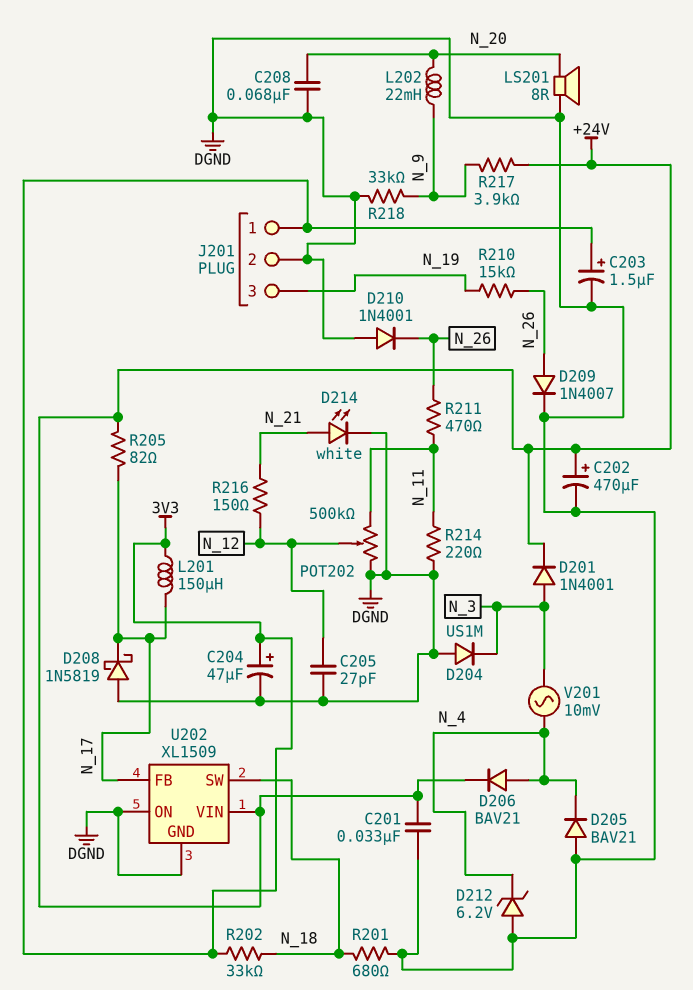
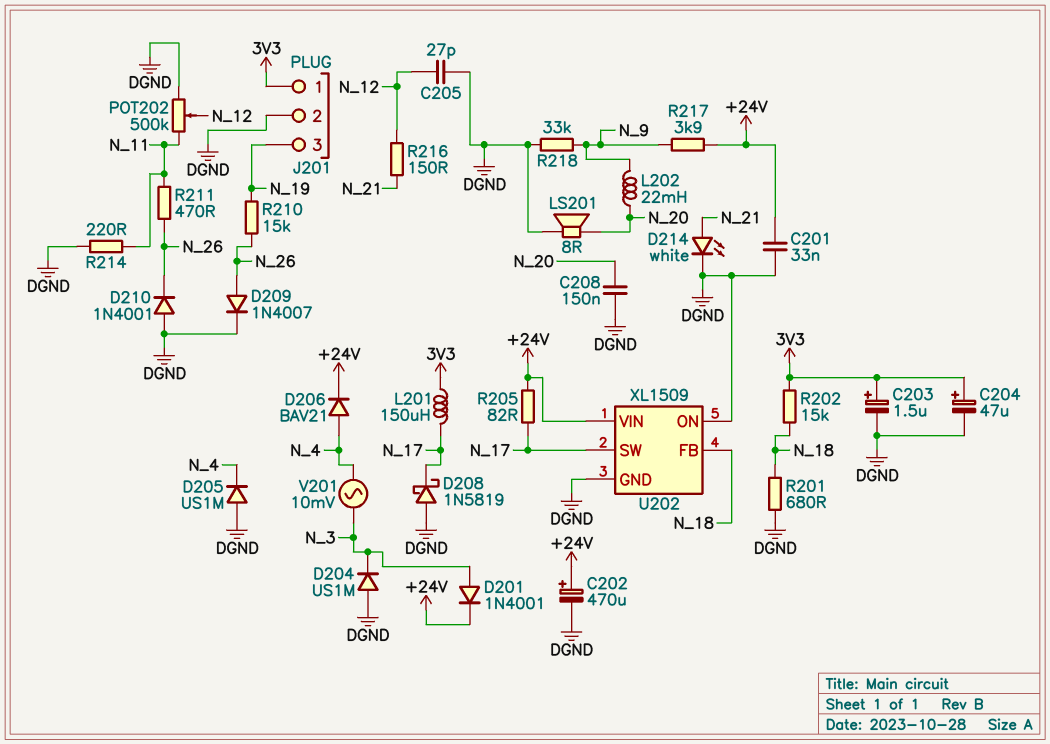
C208: 68nF (DGND, N_20) -> 150nF (DGND, N_20)
D205: diode BAV21 (A DGND, K N_4) -> diode US1M (A DGND, K N_4)
D212: zener 6.2V (A DGND, K N_4) -> none
R202: 33k (3V3, N_18) -> 15k (3V3, N_18)
U202 pin FB: N_17 -> N_18
U202 pin SW: N_18 -> N_17

